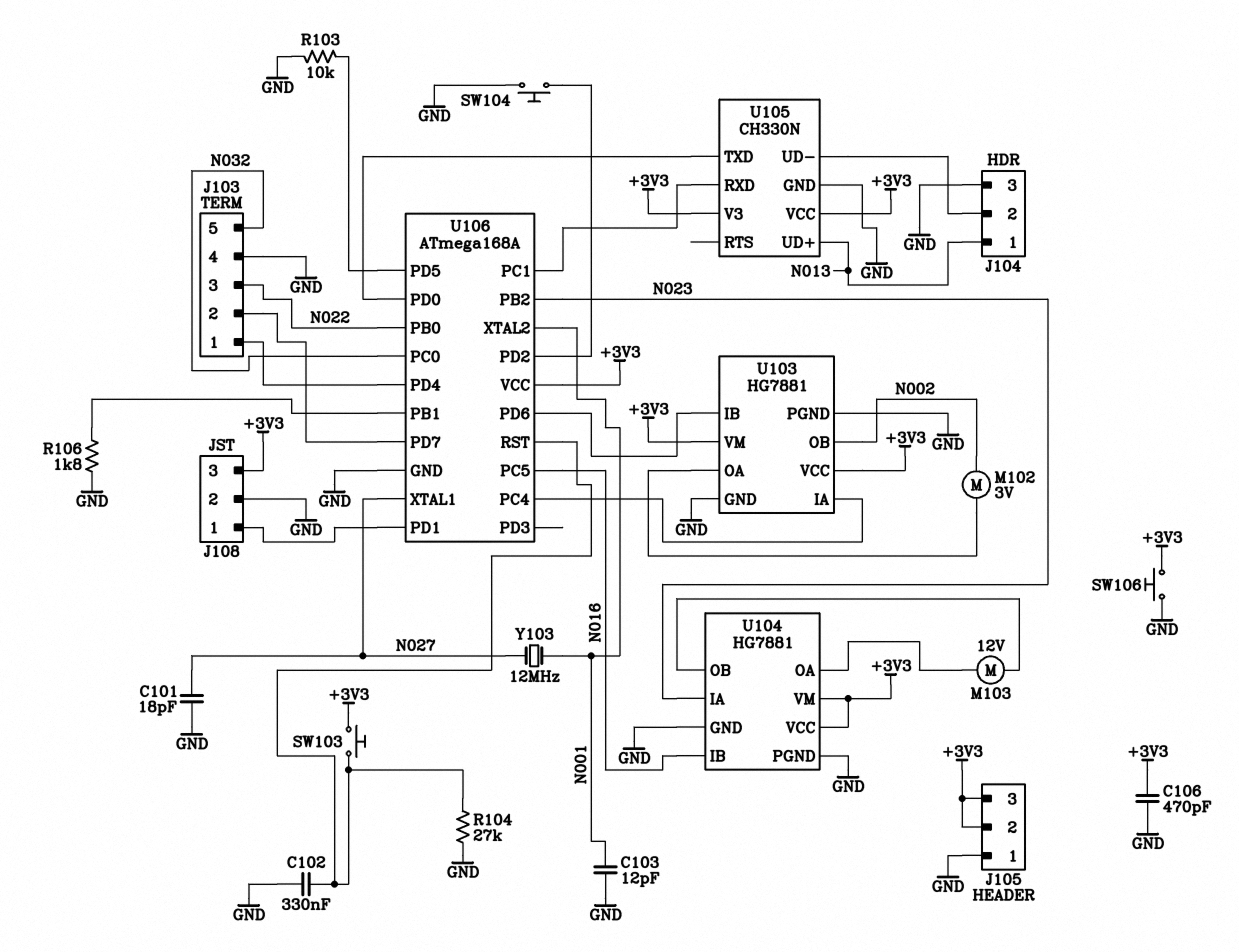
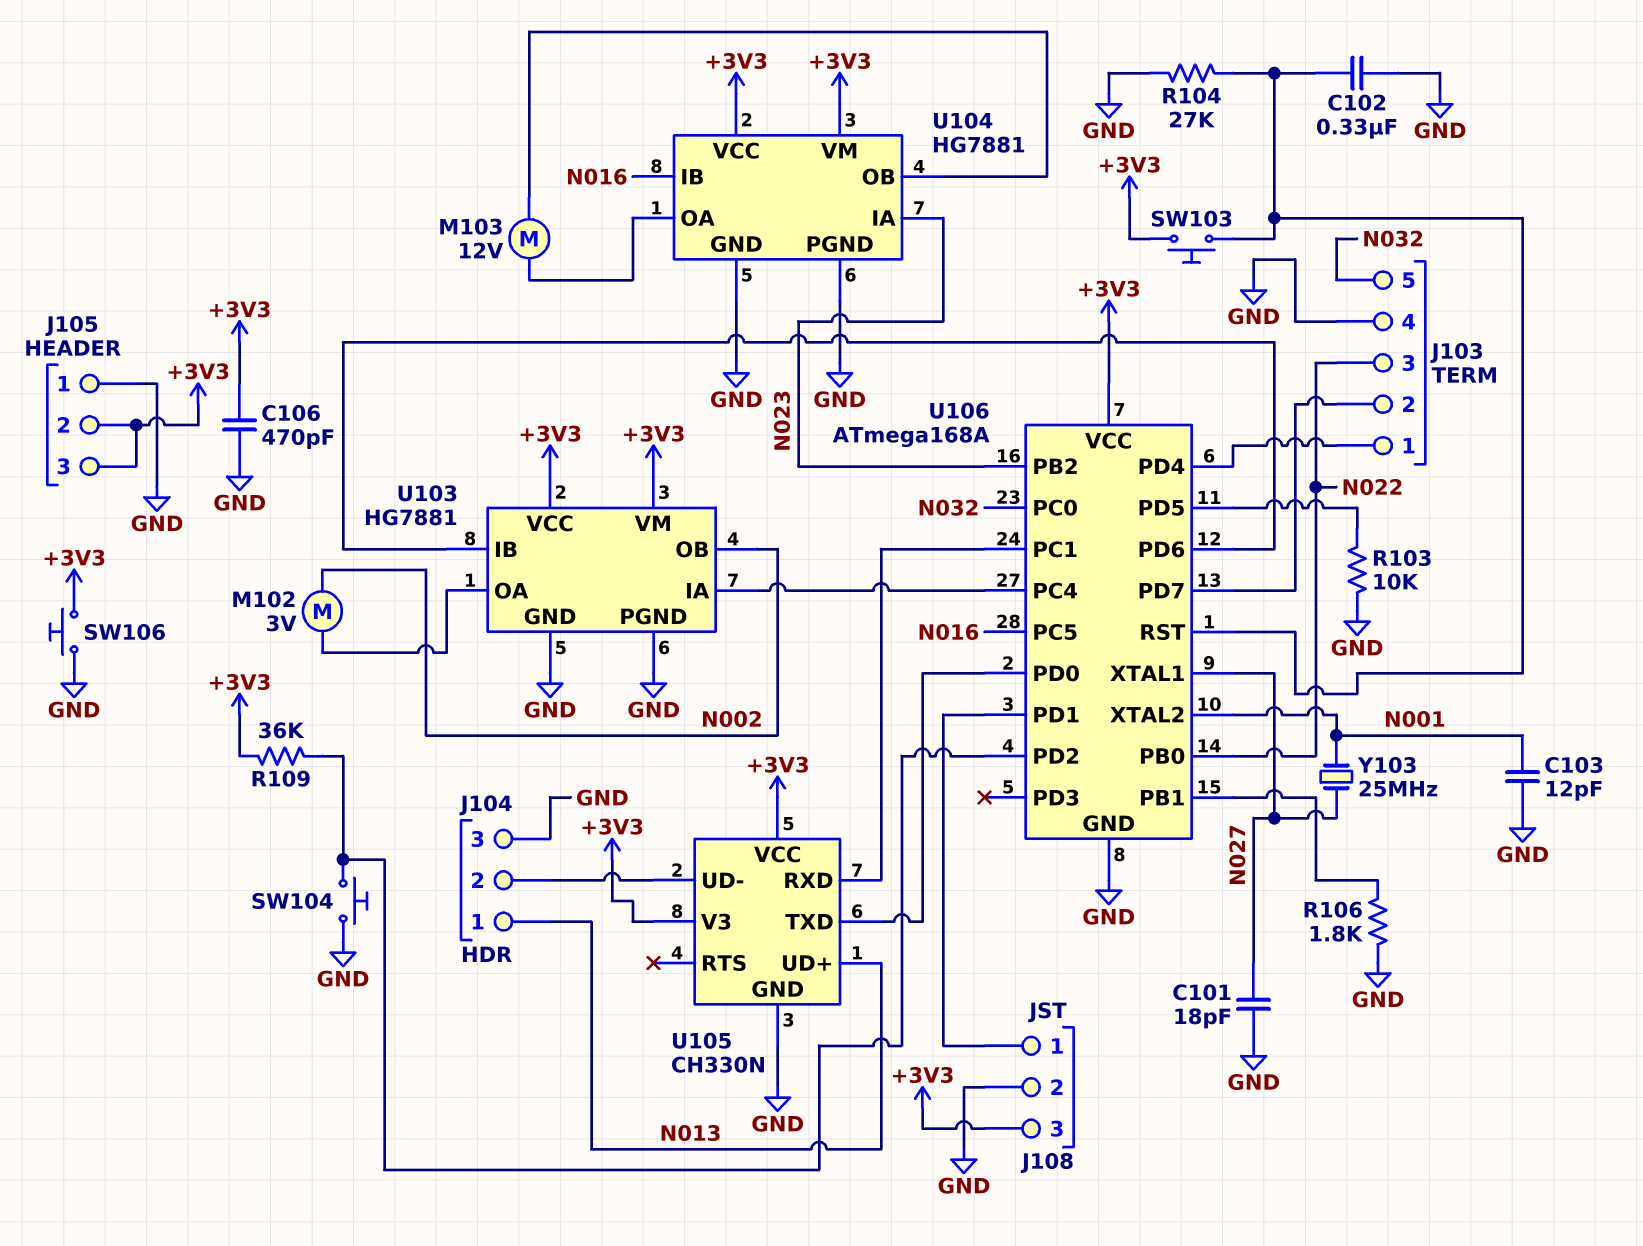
R109: none -> 36k (+3V3, U106/PD2)
Y103: 12MHz (N001, N027) -> 25MHz (N001, N027)

